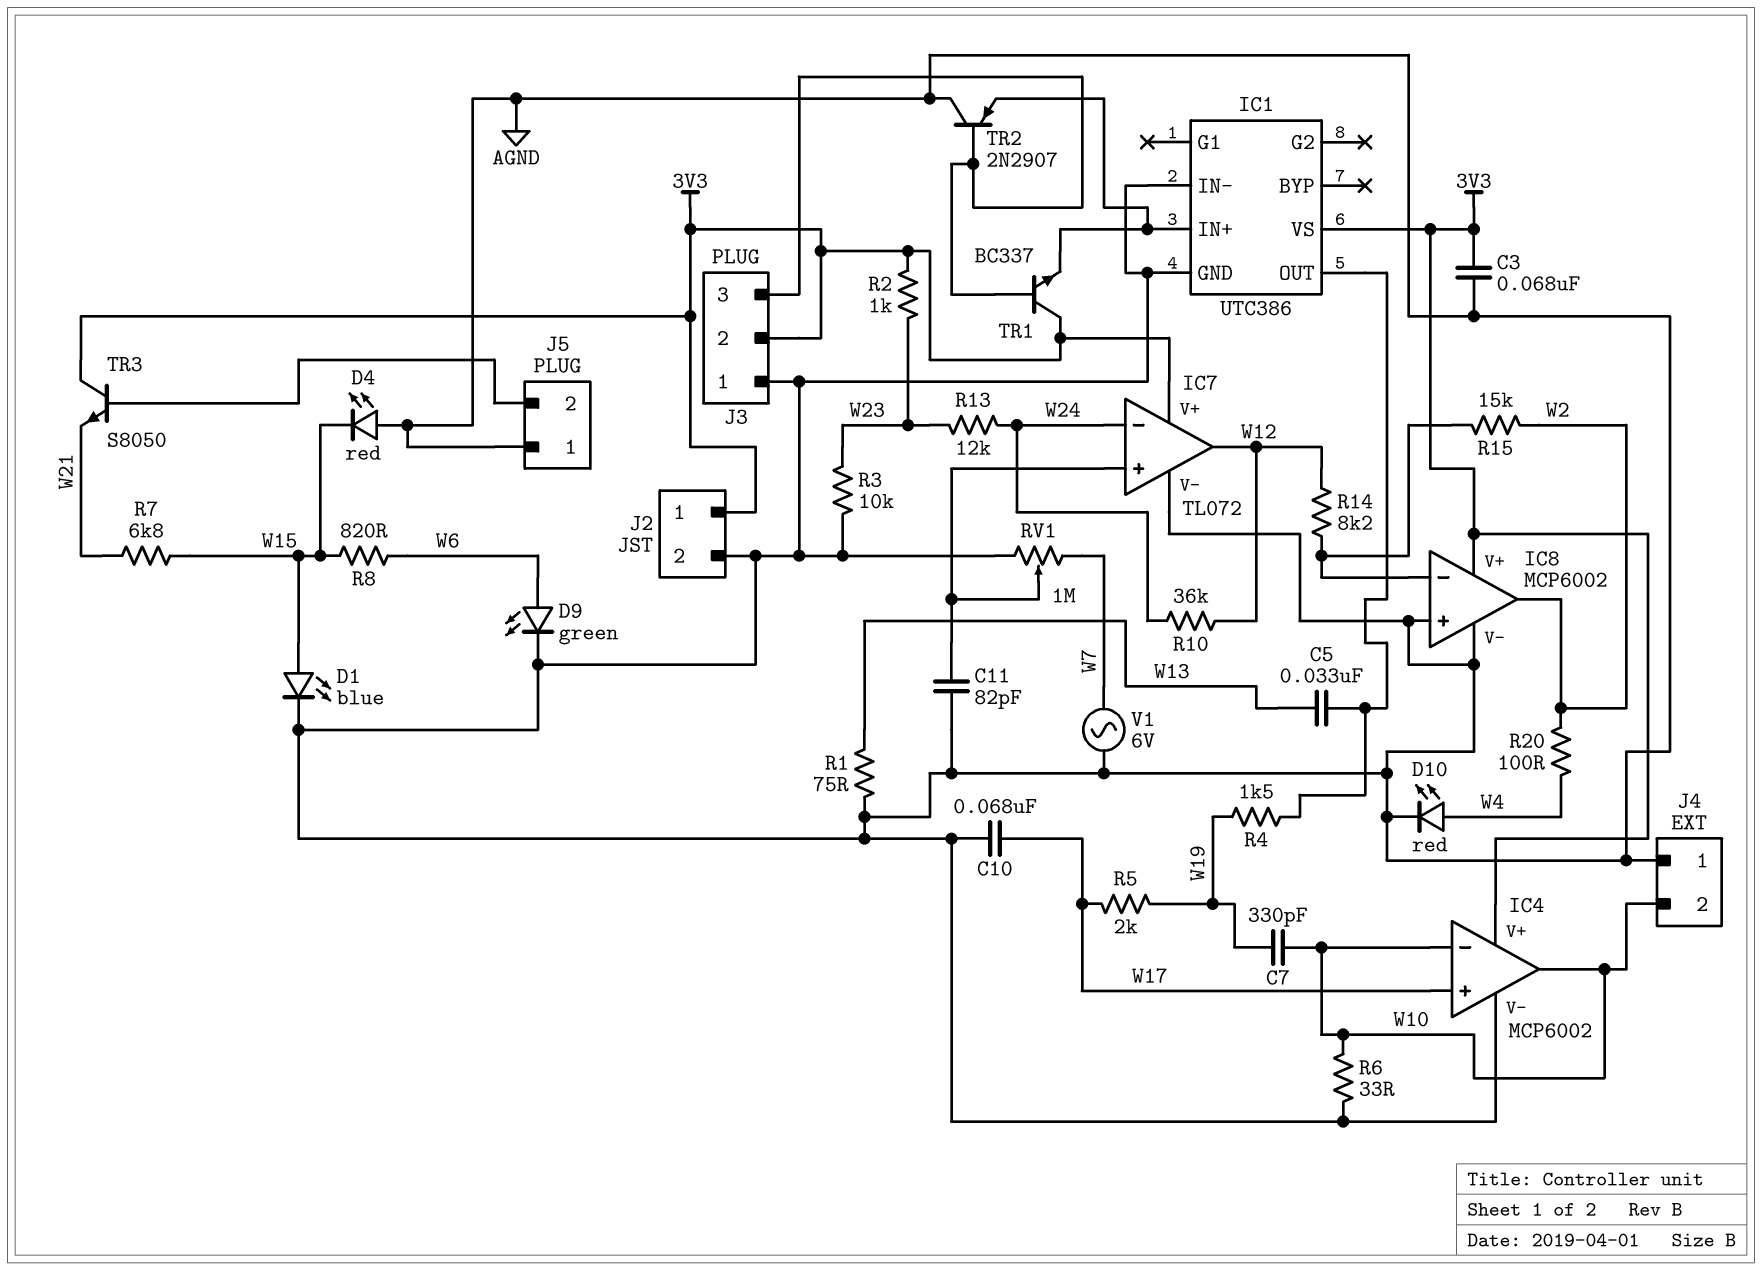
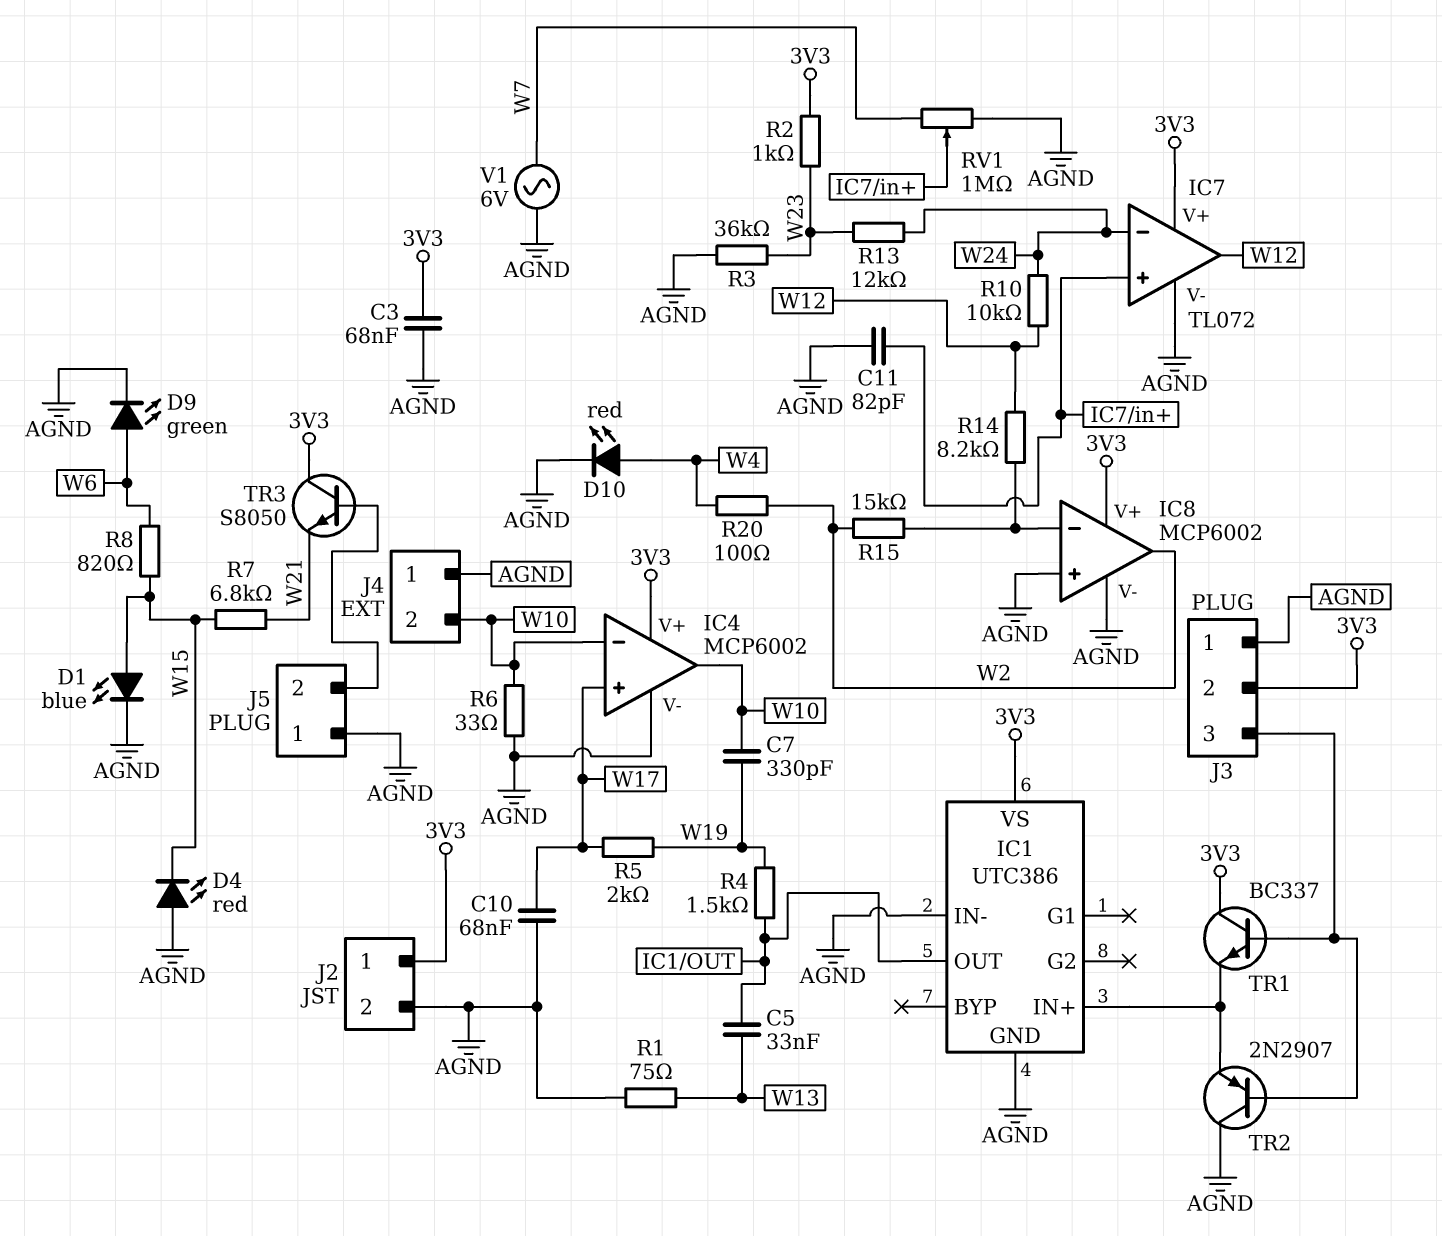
R3: 10k (AGND, W23) -> 36k (AGND, W23)
R10: 36k (W12, W24) -> 10k (W12, W24)

